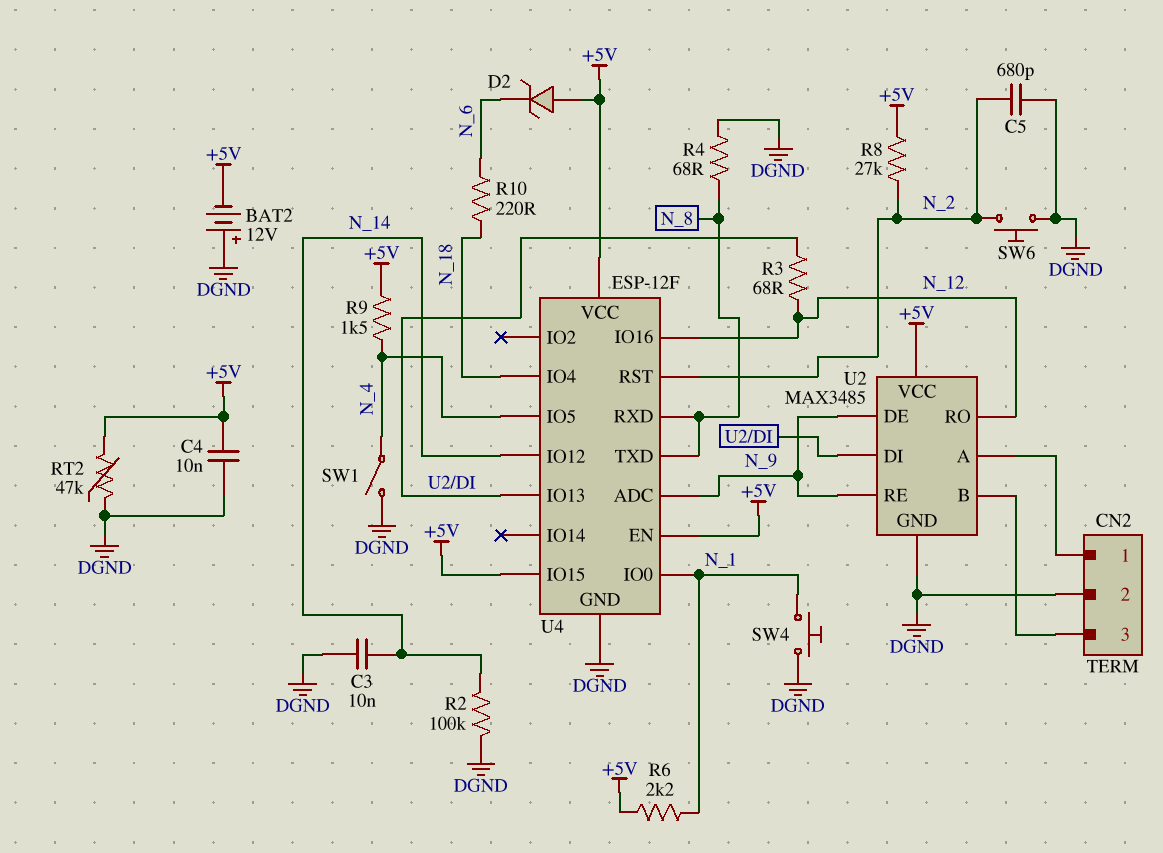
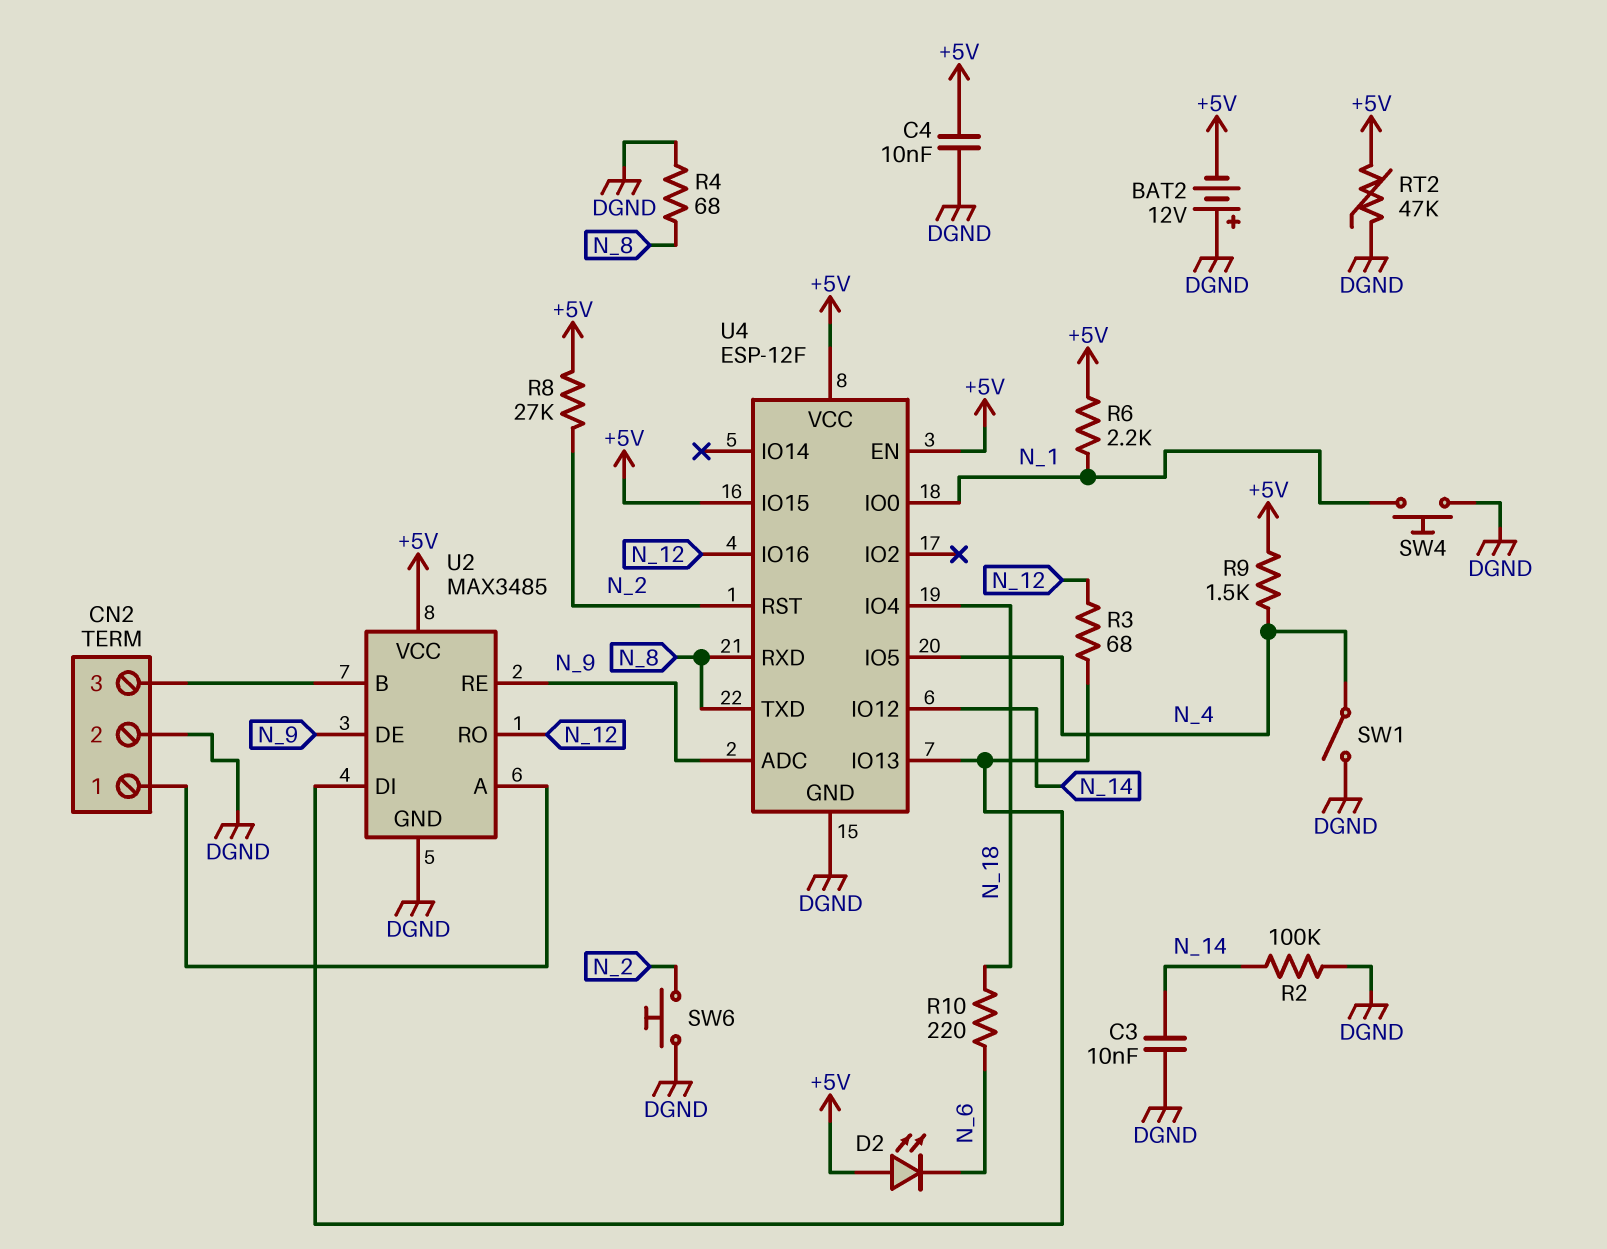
C5: 680pF (DGND, N_2) -> none
D2: zener (A +5V, K N_6) -> LED (A +5V, K N_6)

